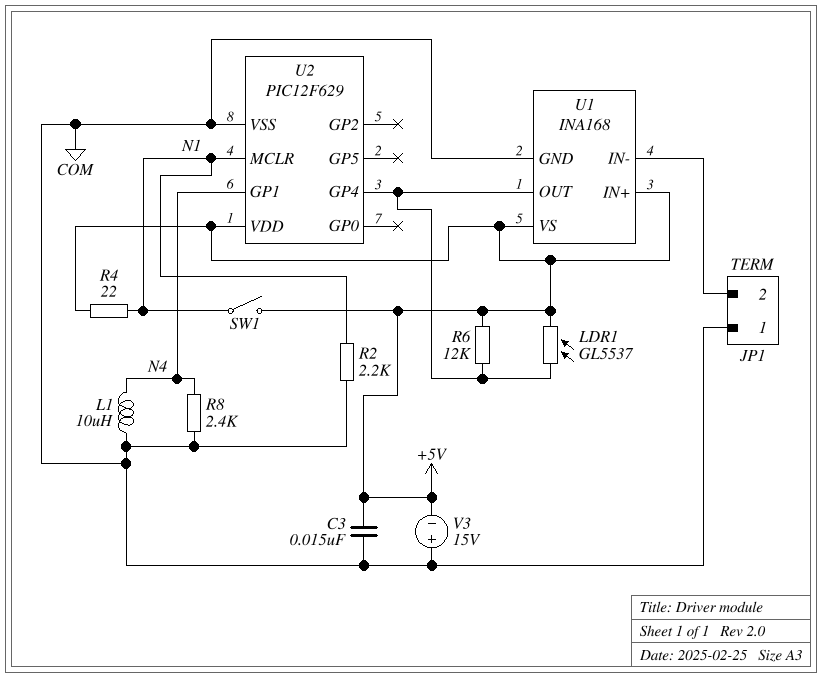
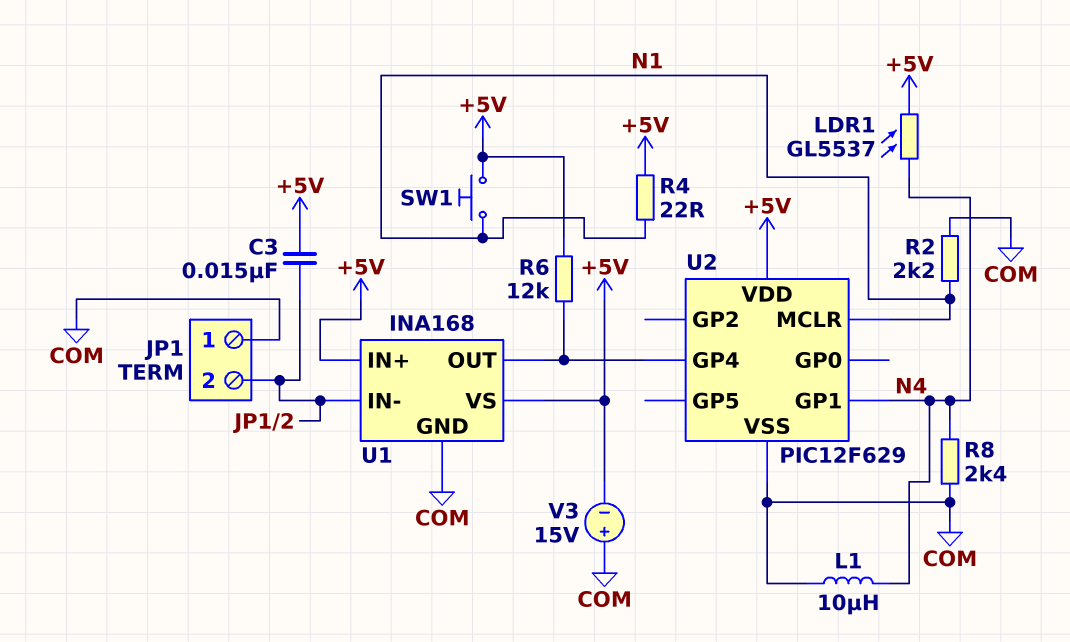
C3: 15nF (+5V, COM) -> 15nF (+5V, JP1/2)
LDR1: GL5537 (+5V, U1/OUT) -> GL5537 (+5V, N4)
SW1: switch (+5V, N1) -> button (+5V, N1)

